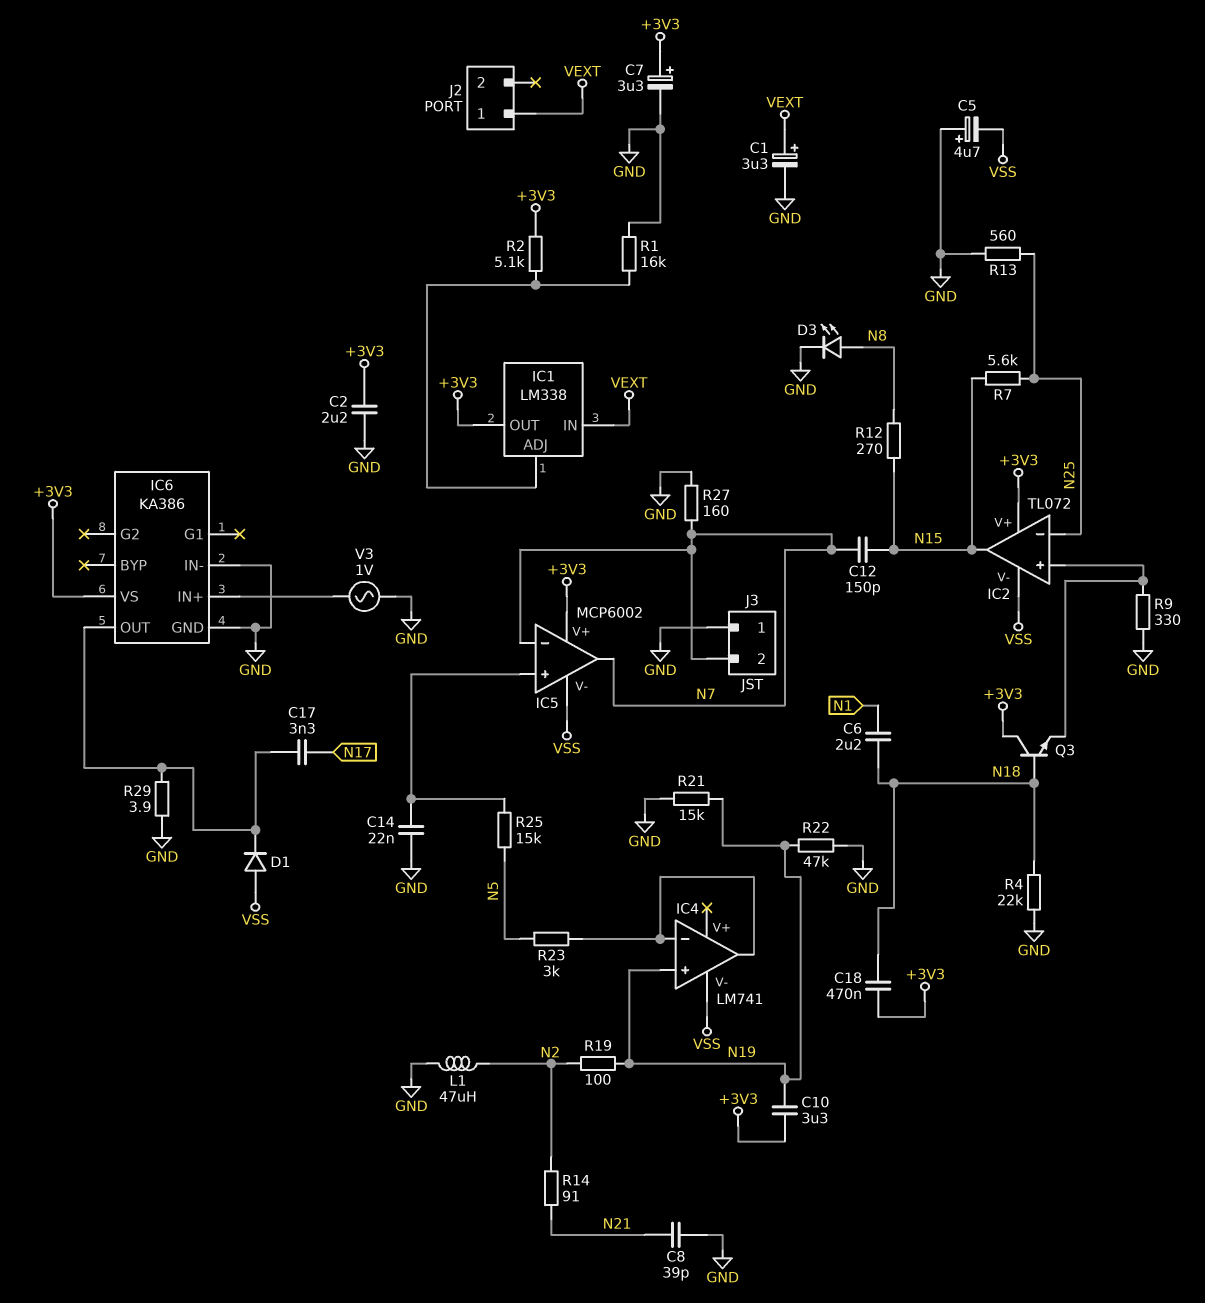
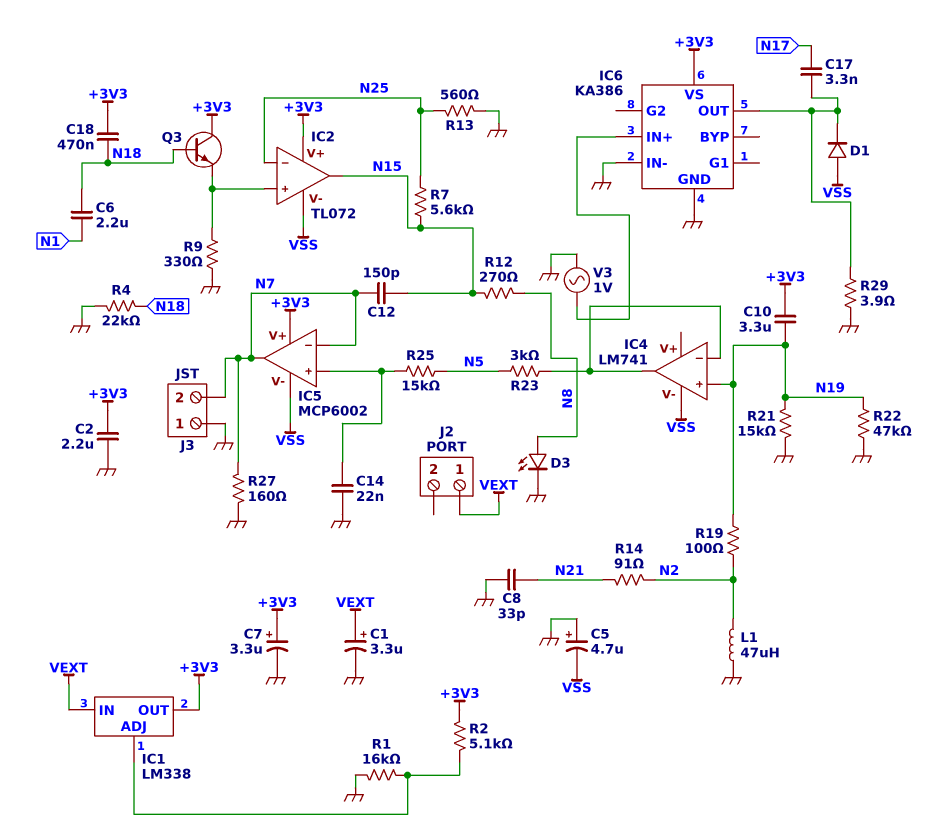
C8: 39pF (GND, N21) -> 33pF (GND, N21)

